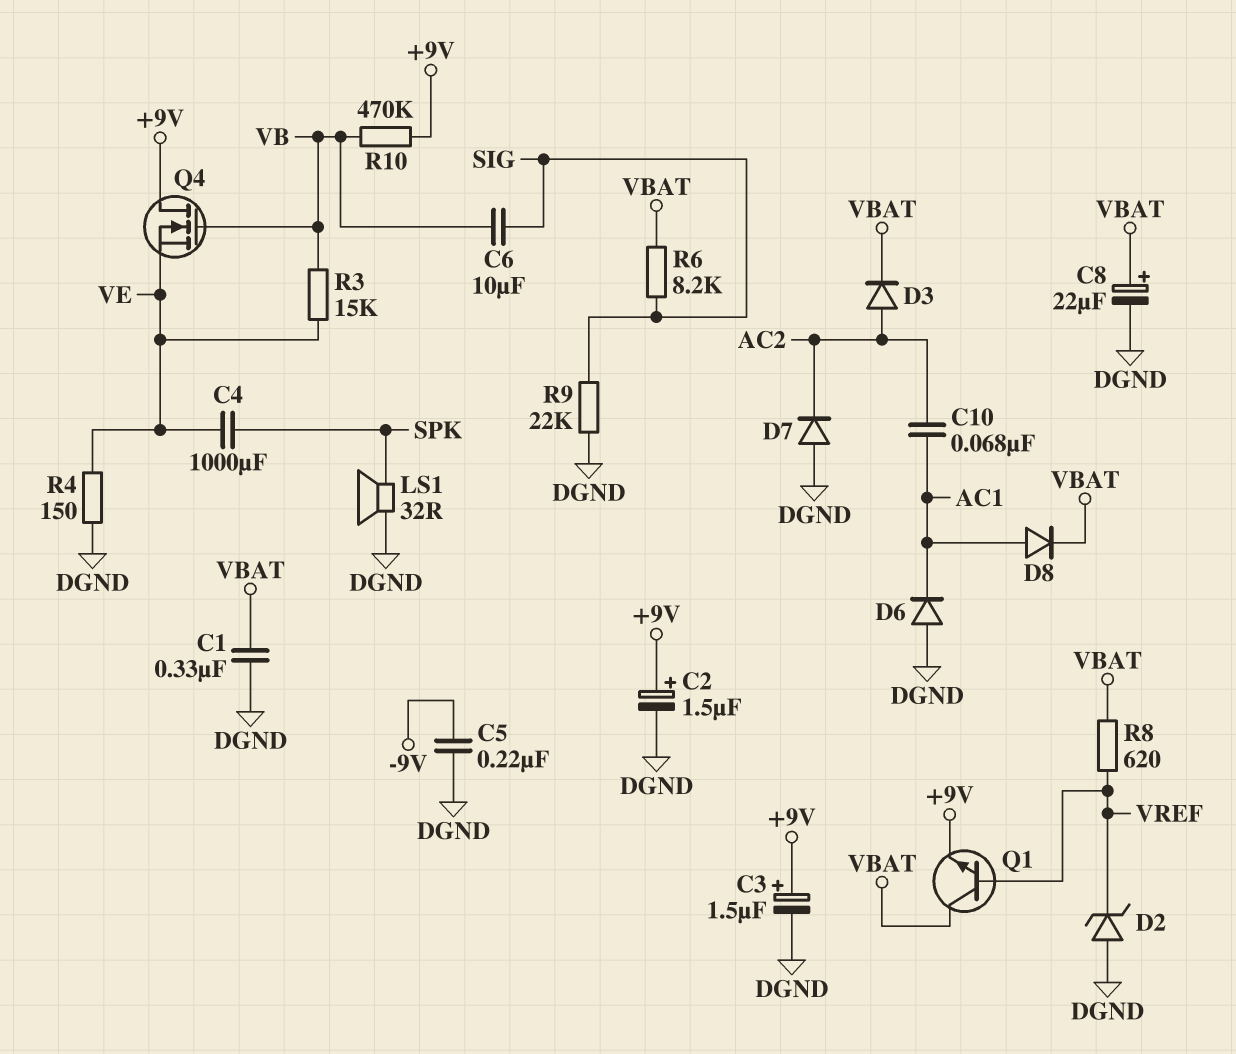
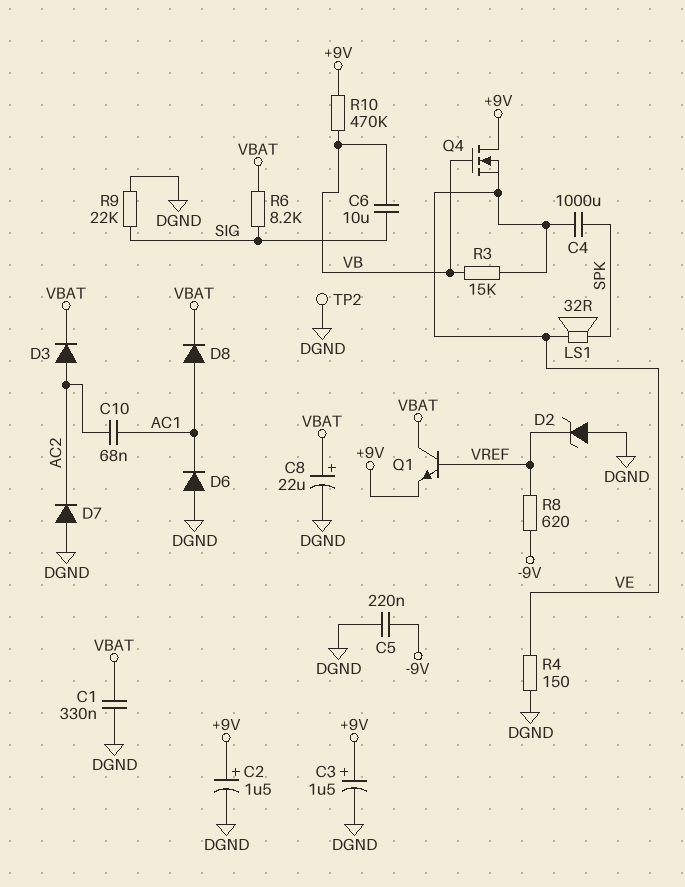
LS1: speaker 32R (DGND, SPK) -> speaker 32R (SPK, VE)
R8: 620 (VBAT, VREF) -> 620 (-9V, VREF)
TP2: none -> test point (DGND)

